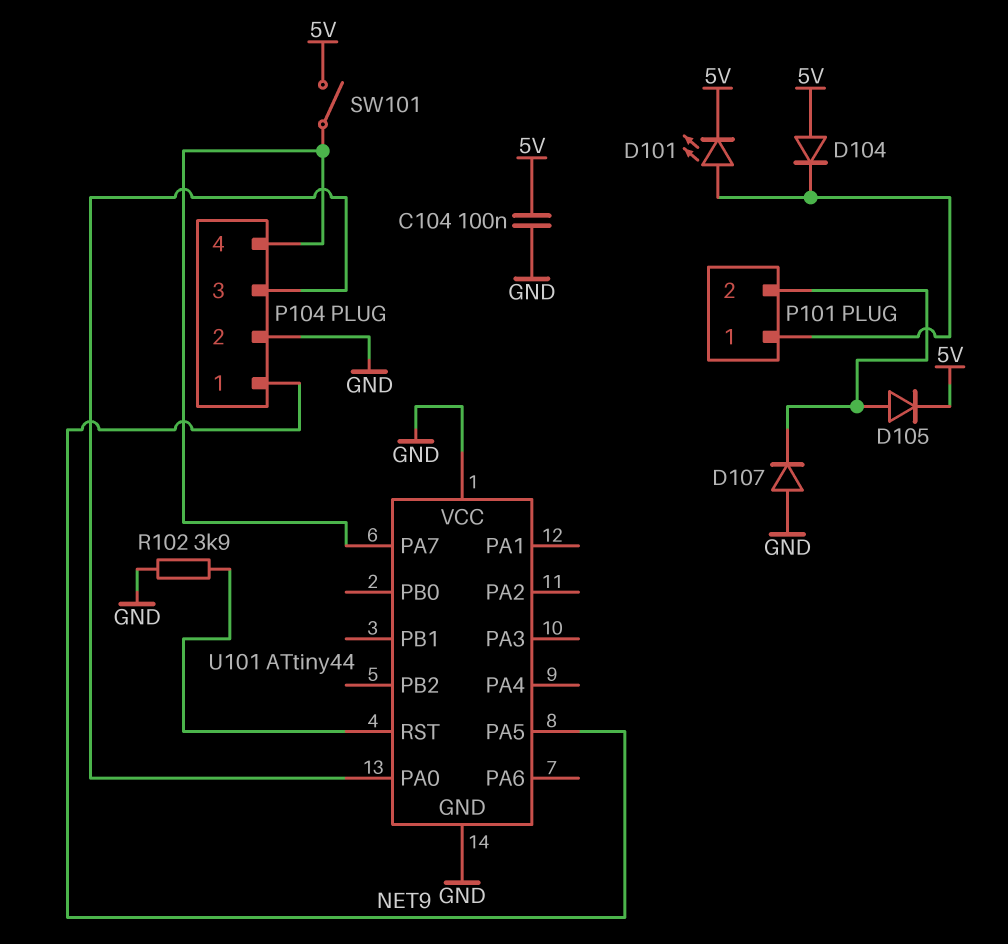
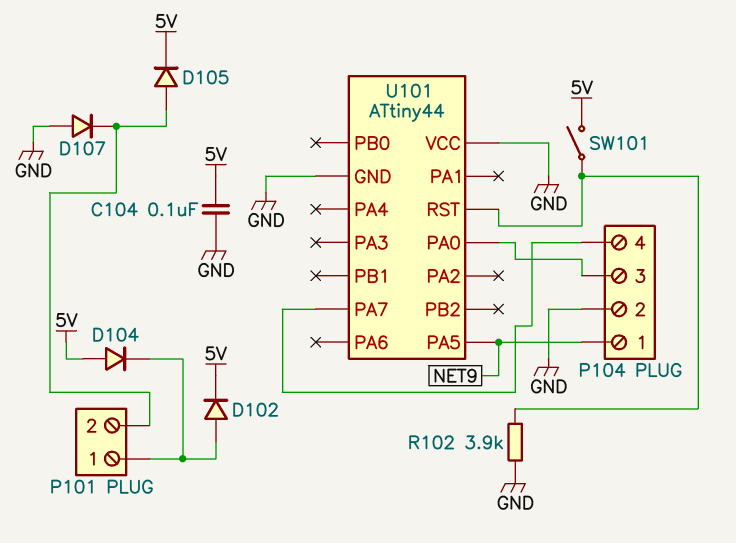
D101: LED (A P101/1, K 5V) -> none
D102: none -> diode (A P101/1, K 5V)
SW101: switch (5V, P104/4) -> switch (5V, U101/RST)

